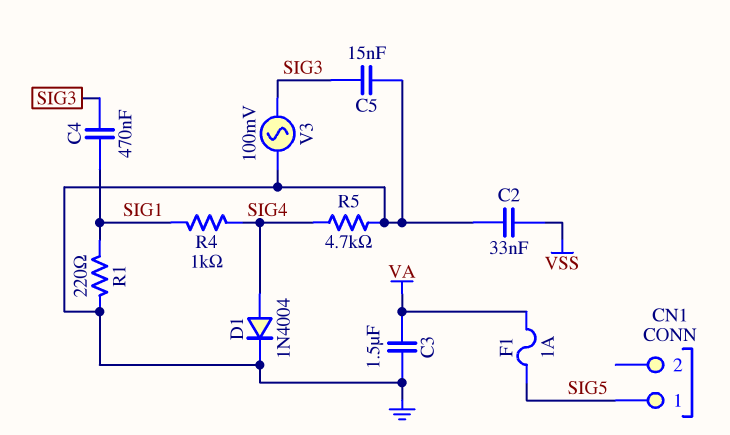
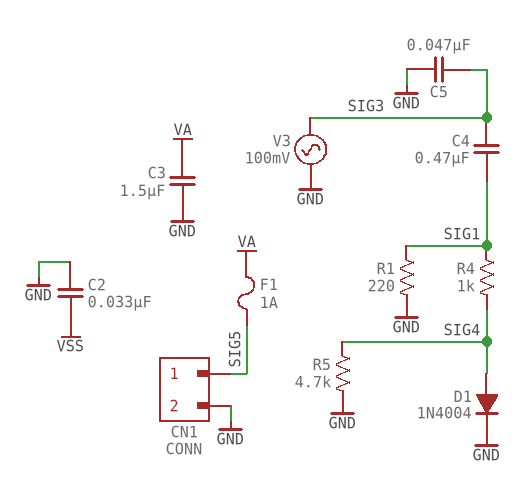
C5: 15nF (GND, SIG3) -> 47nF (GND, SIG3)
CN1 pin 2: none -> GND

